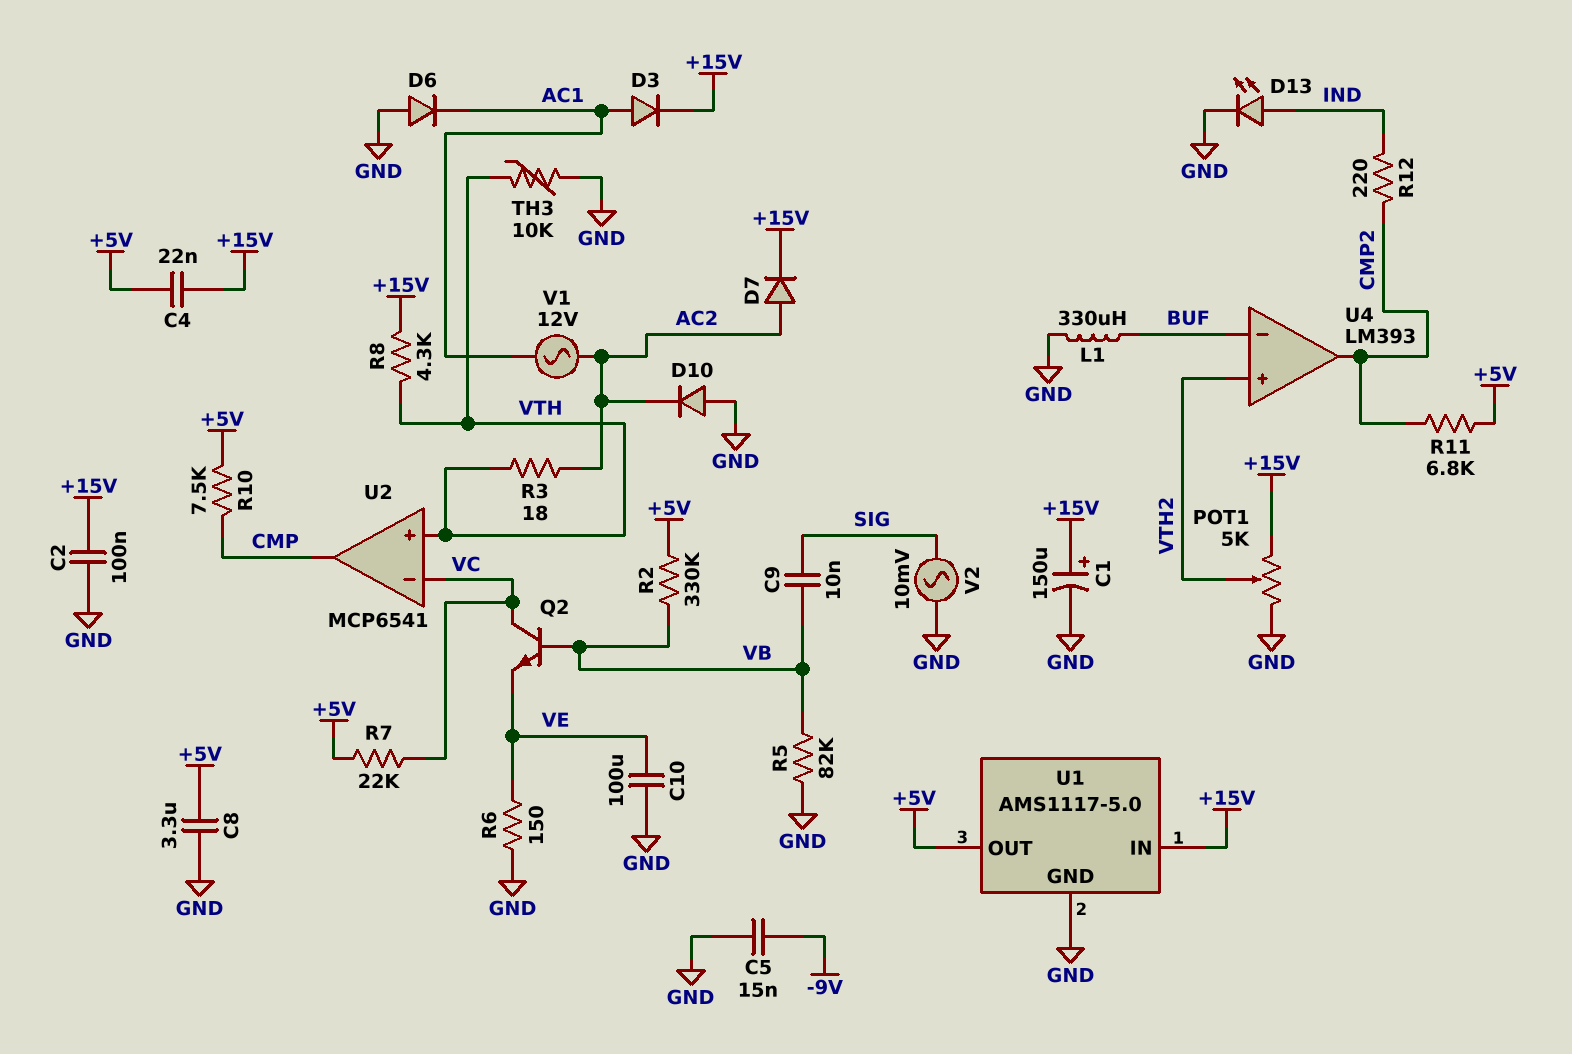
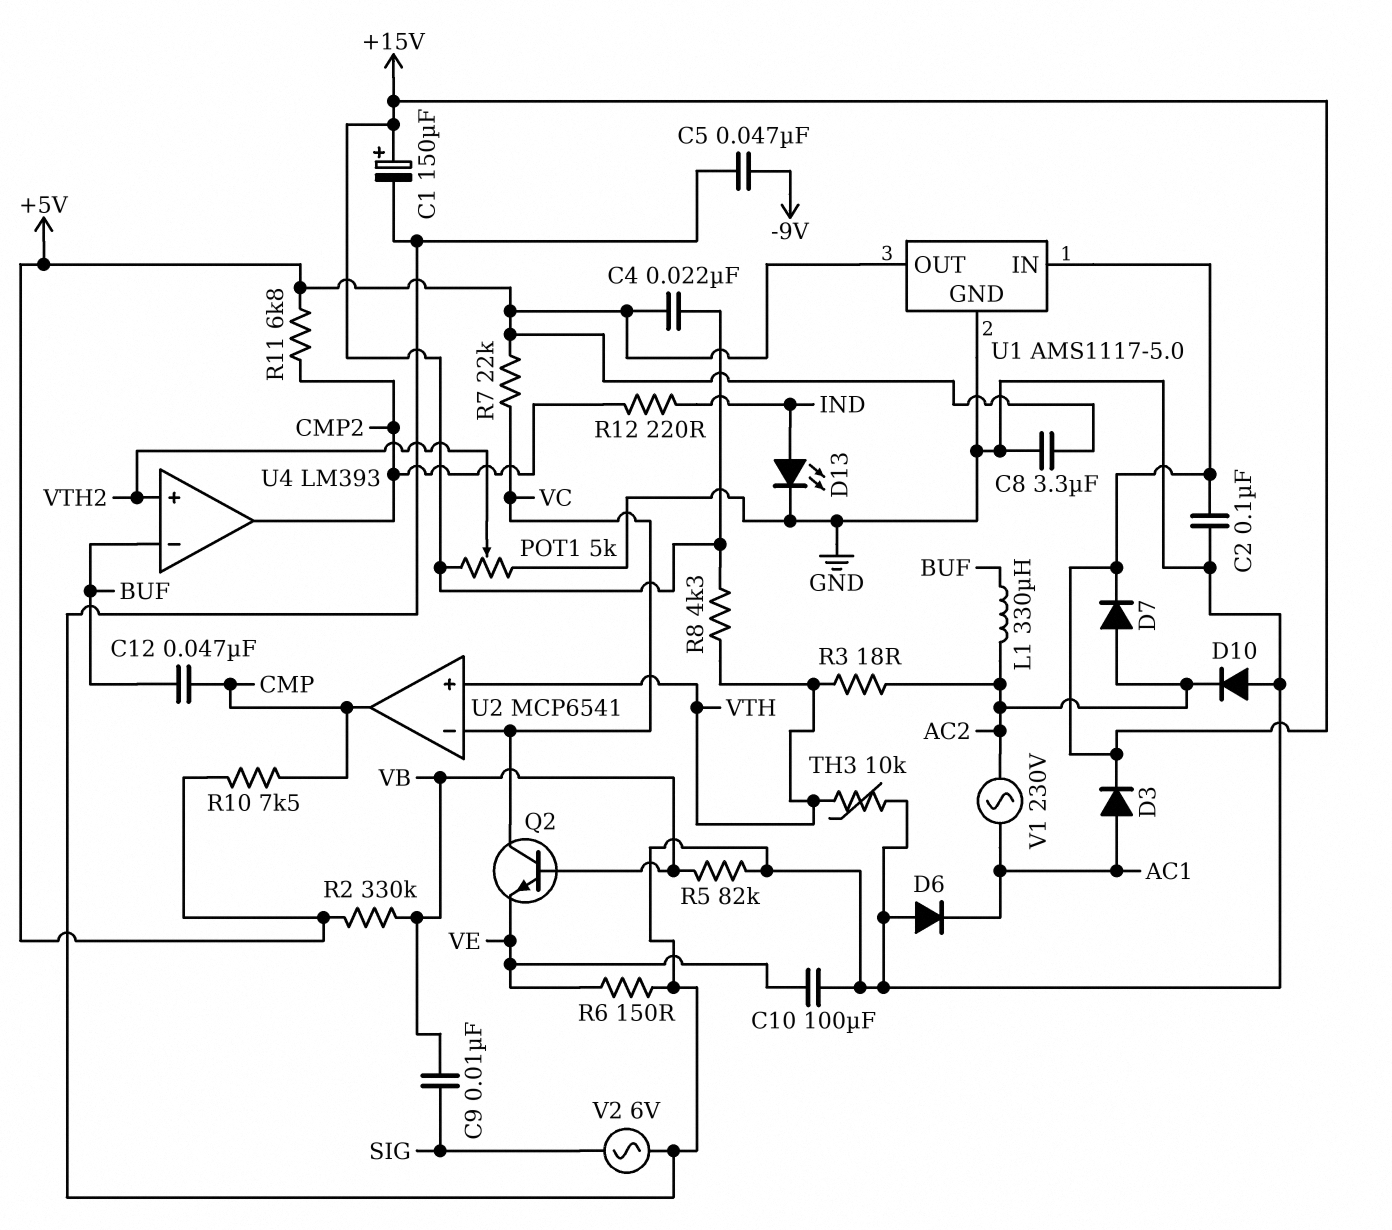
C5: 15nF (-9V, GND) -> 47nF (-9V, GND)
C12: none -> 47nF (BUF, CMP)
L1: 330uH (BUF, GND) -> 330uH (AC2, BUF)
V1: AC 12V (AC1, AC2) -> AC 230V (AC1, AC2)
V2: AC 10mV (GND, SIG) -> AC 6V (GND, SIG)

